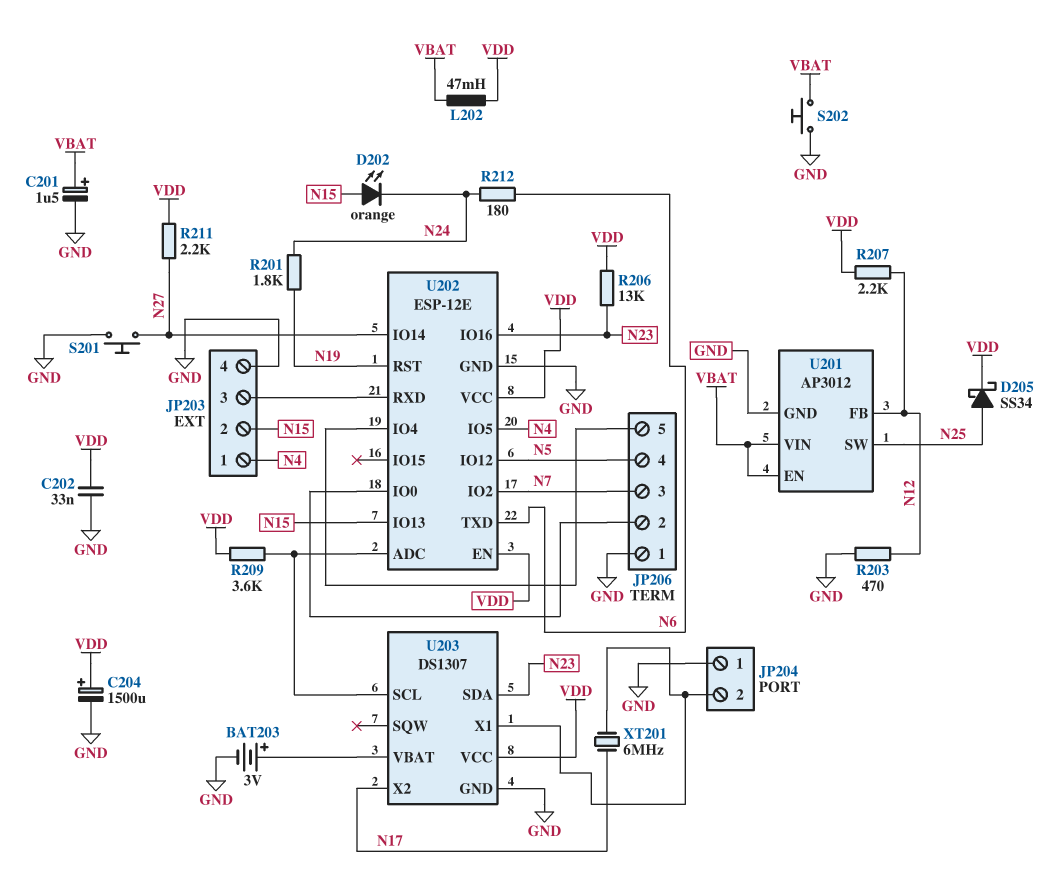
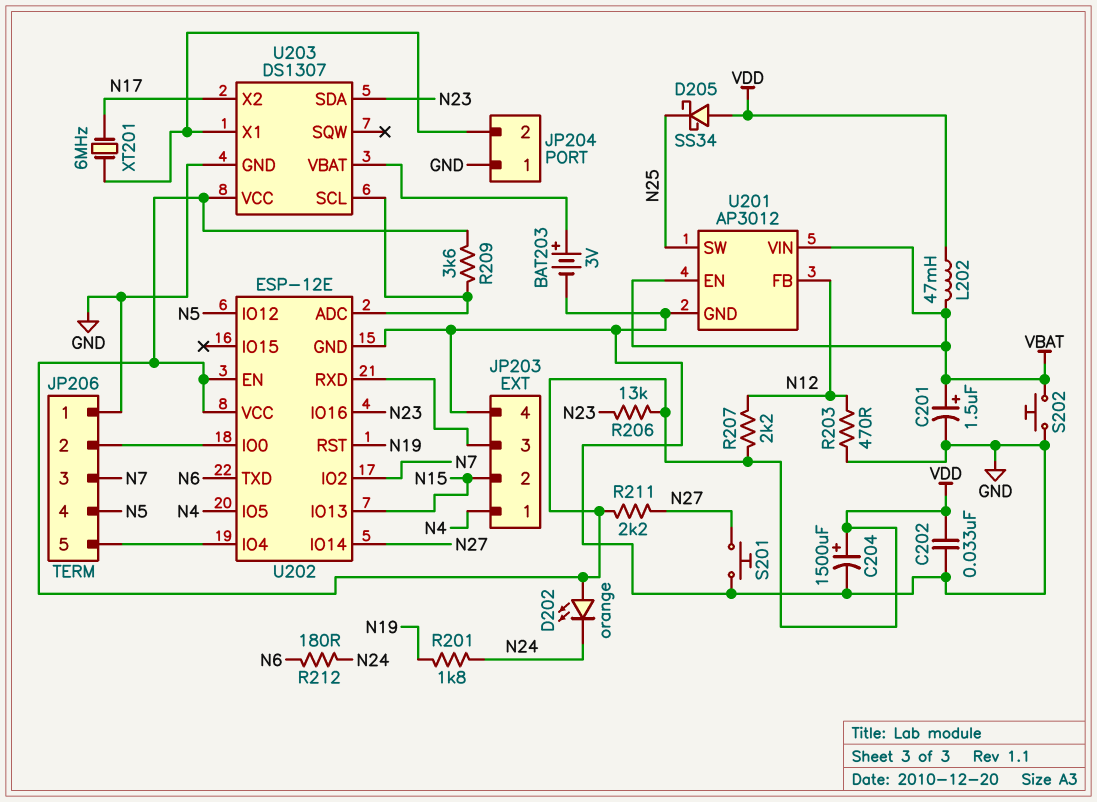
D202: LED orange (A N15, K N24) -> LED orange (A VDD, K N24)
D205: schottky SS34 (A N25, K VDD) -> schottky SS34 (A VDD, K N25)

